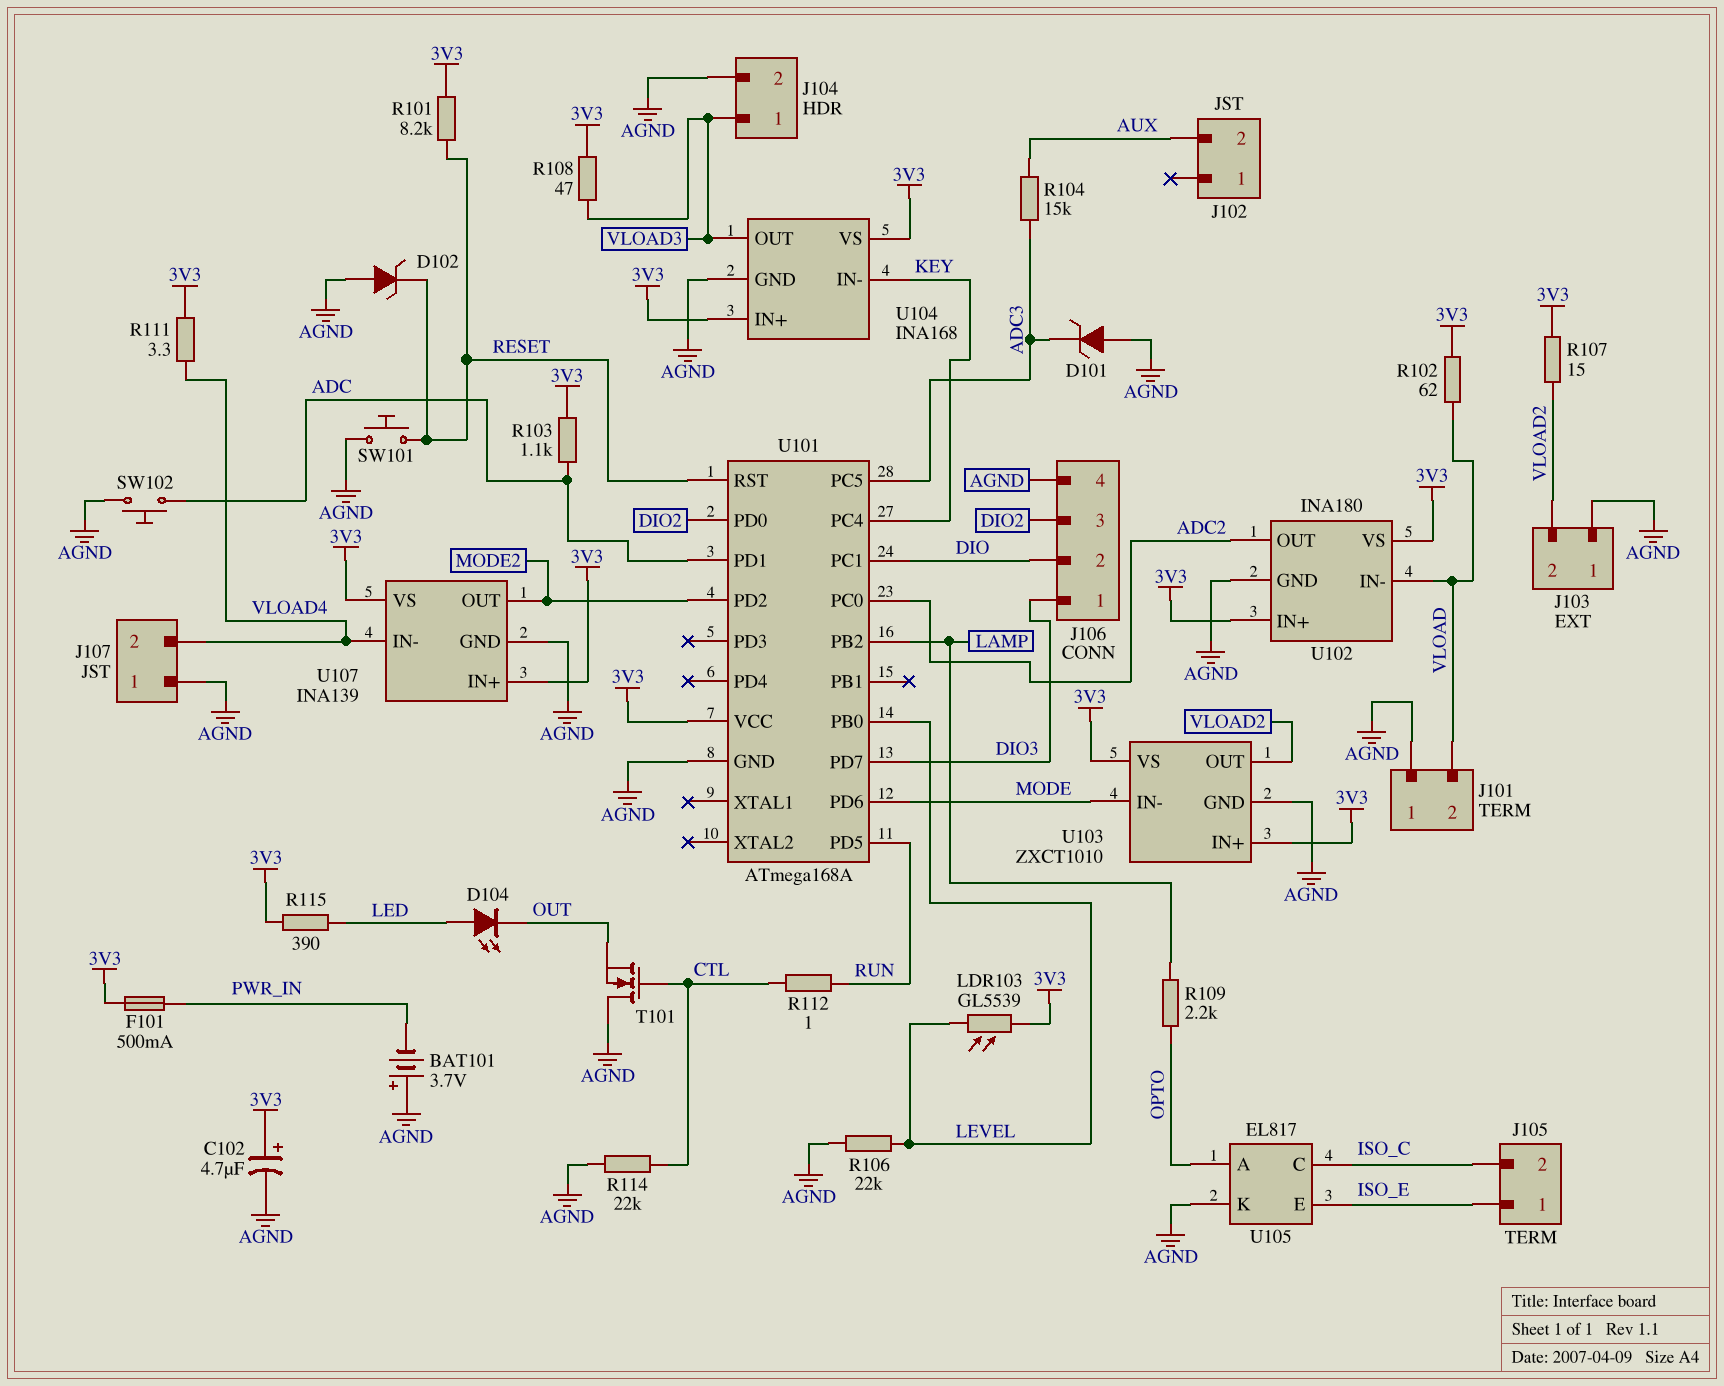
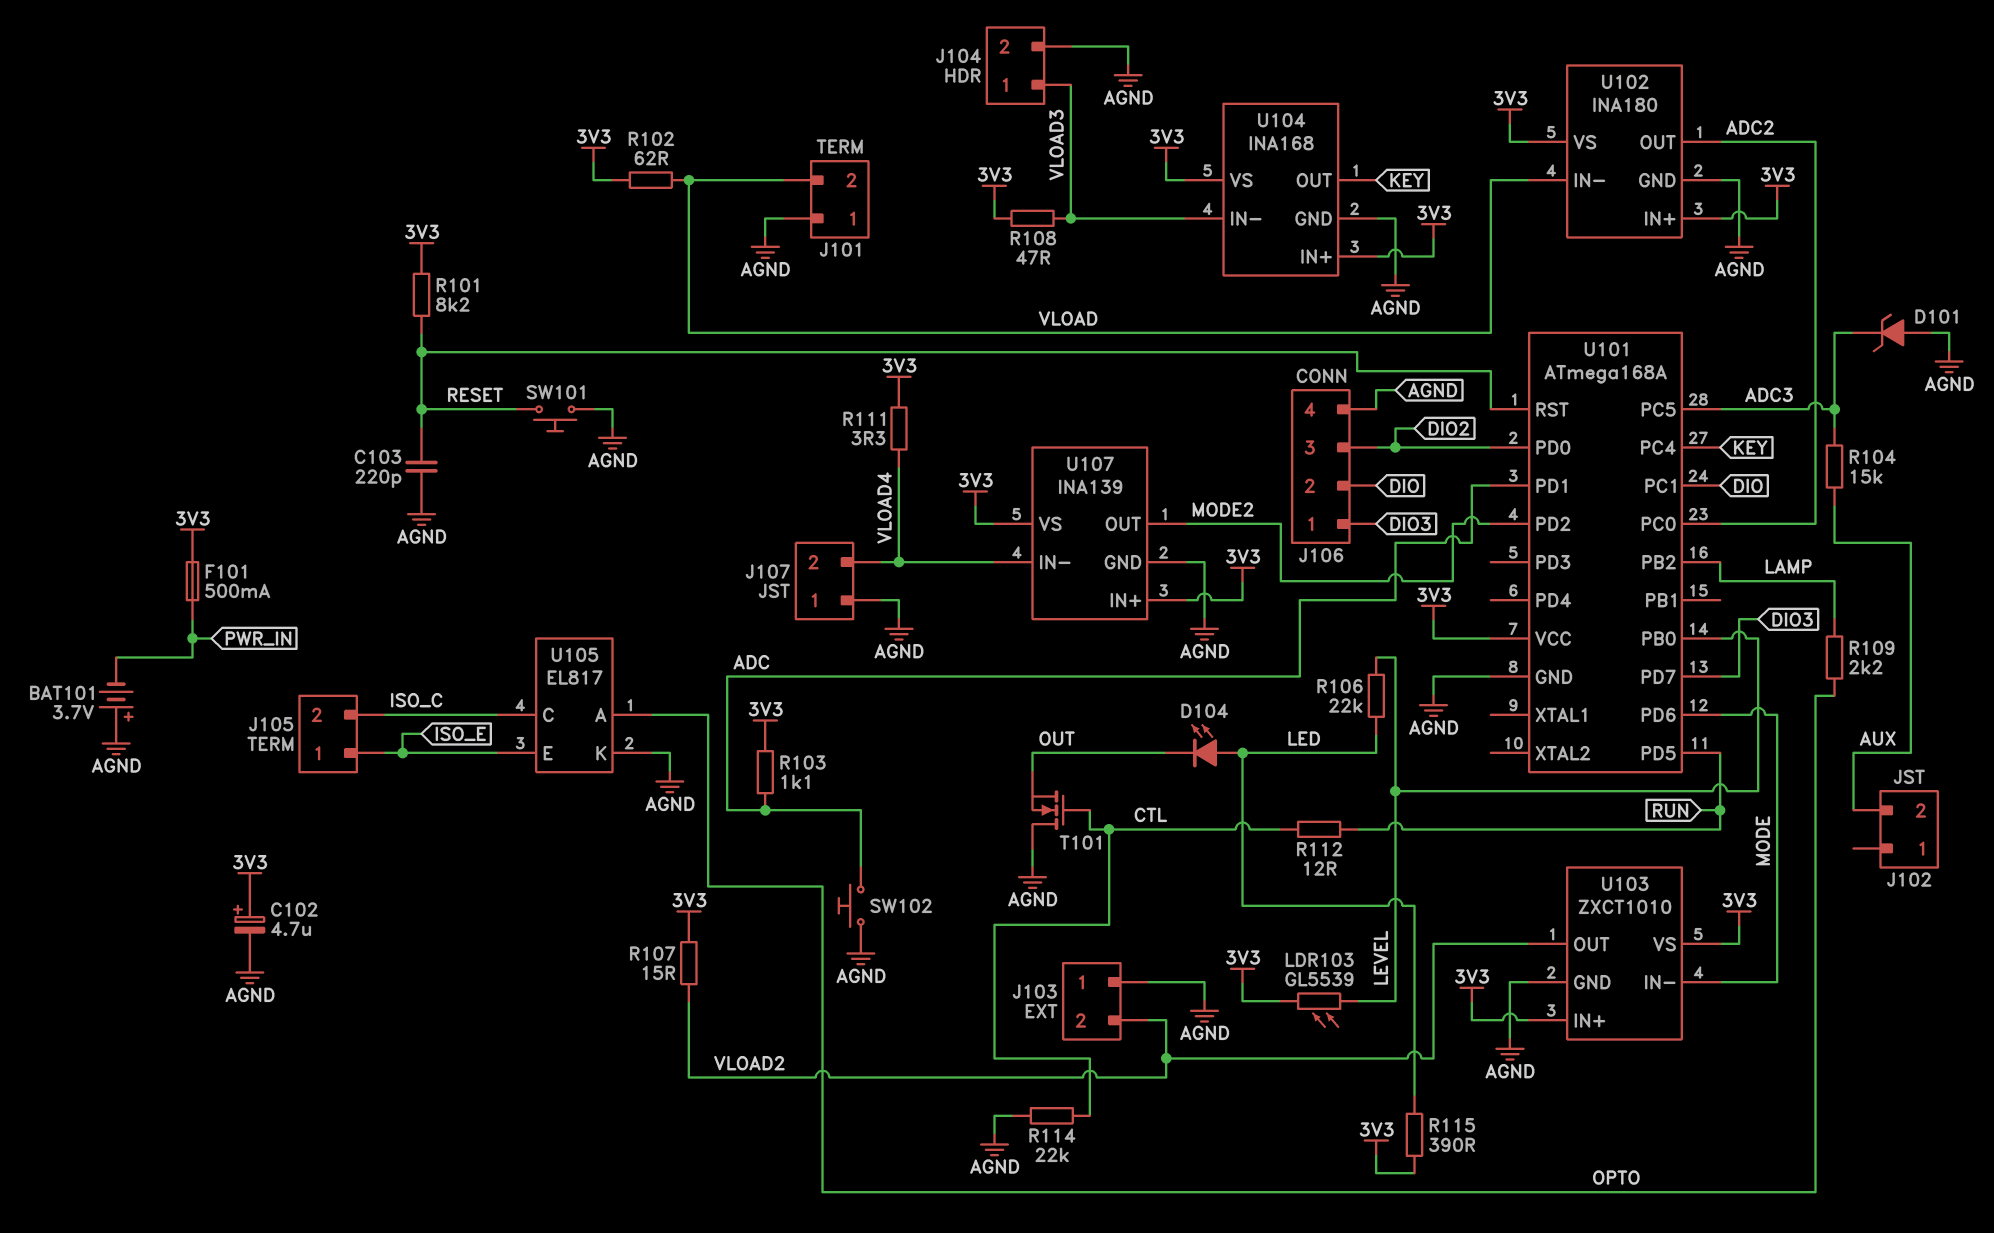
C103: none -> 220pF (AGND, RESET)
D102: zener (A AGND, K RESET) -> none
R106: 22k (AGND, LEVEL) -> 22k (LED, LEVEL)
R112: 1 (CTL, RUN) -> 12 (CTL, RUN)
U104 pin IN-: KEY -> VLOAD3
U104 pin OUT: VLOAD3 -> KEY

